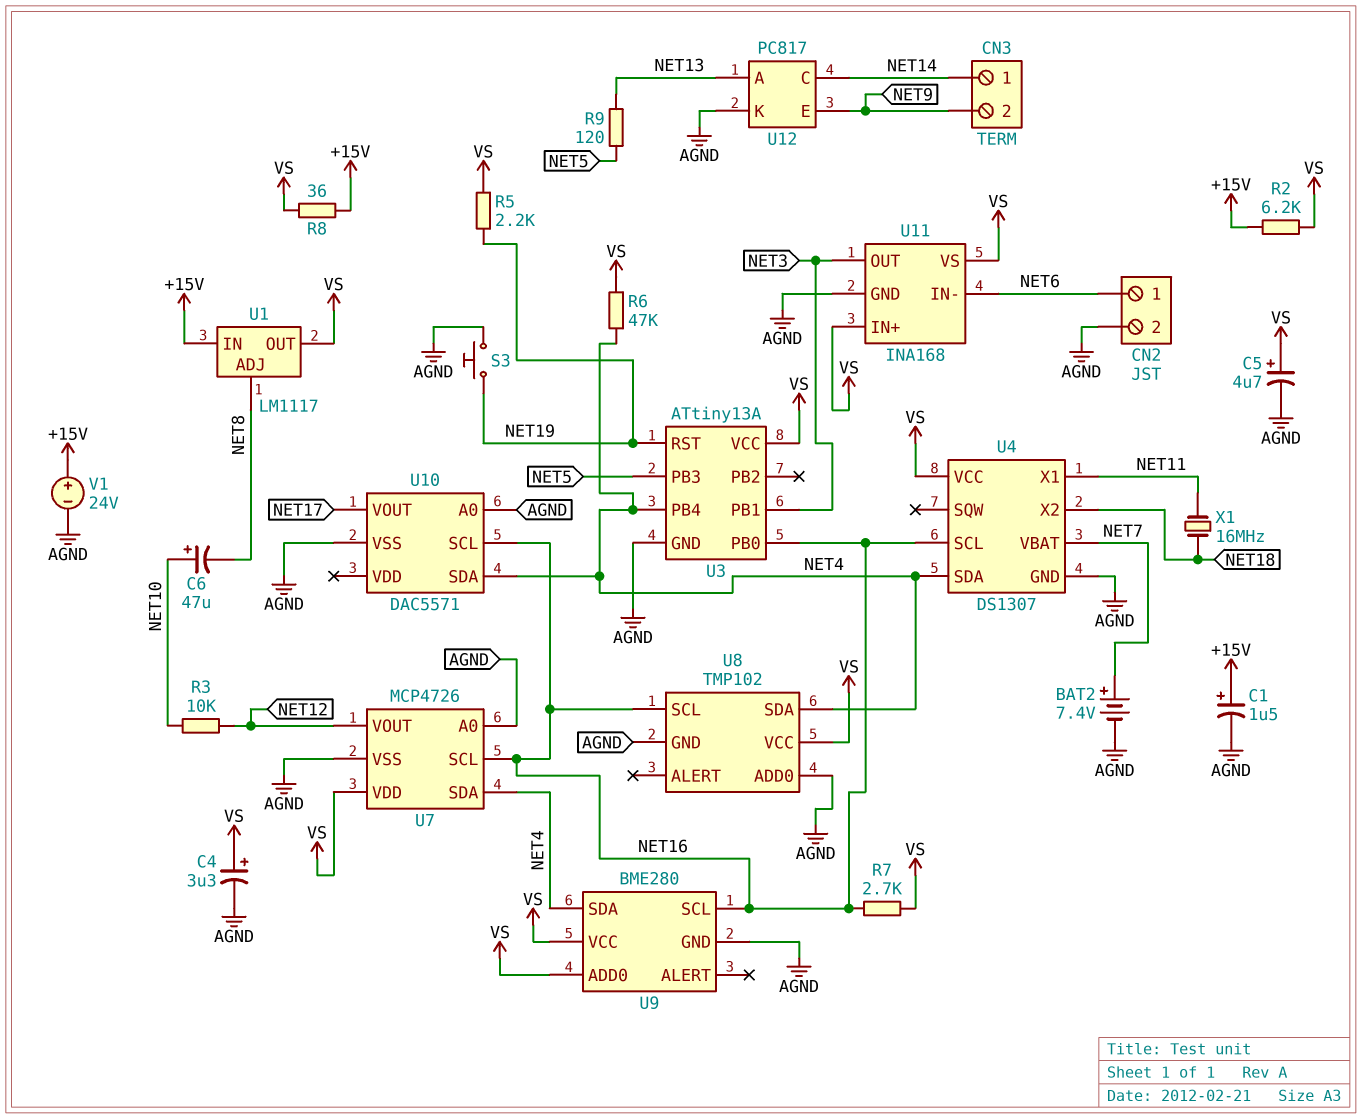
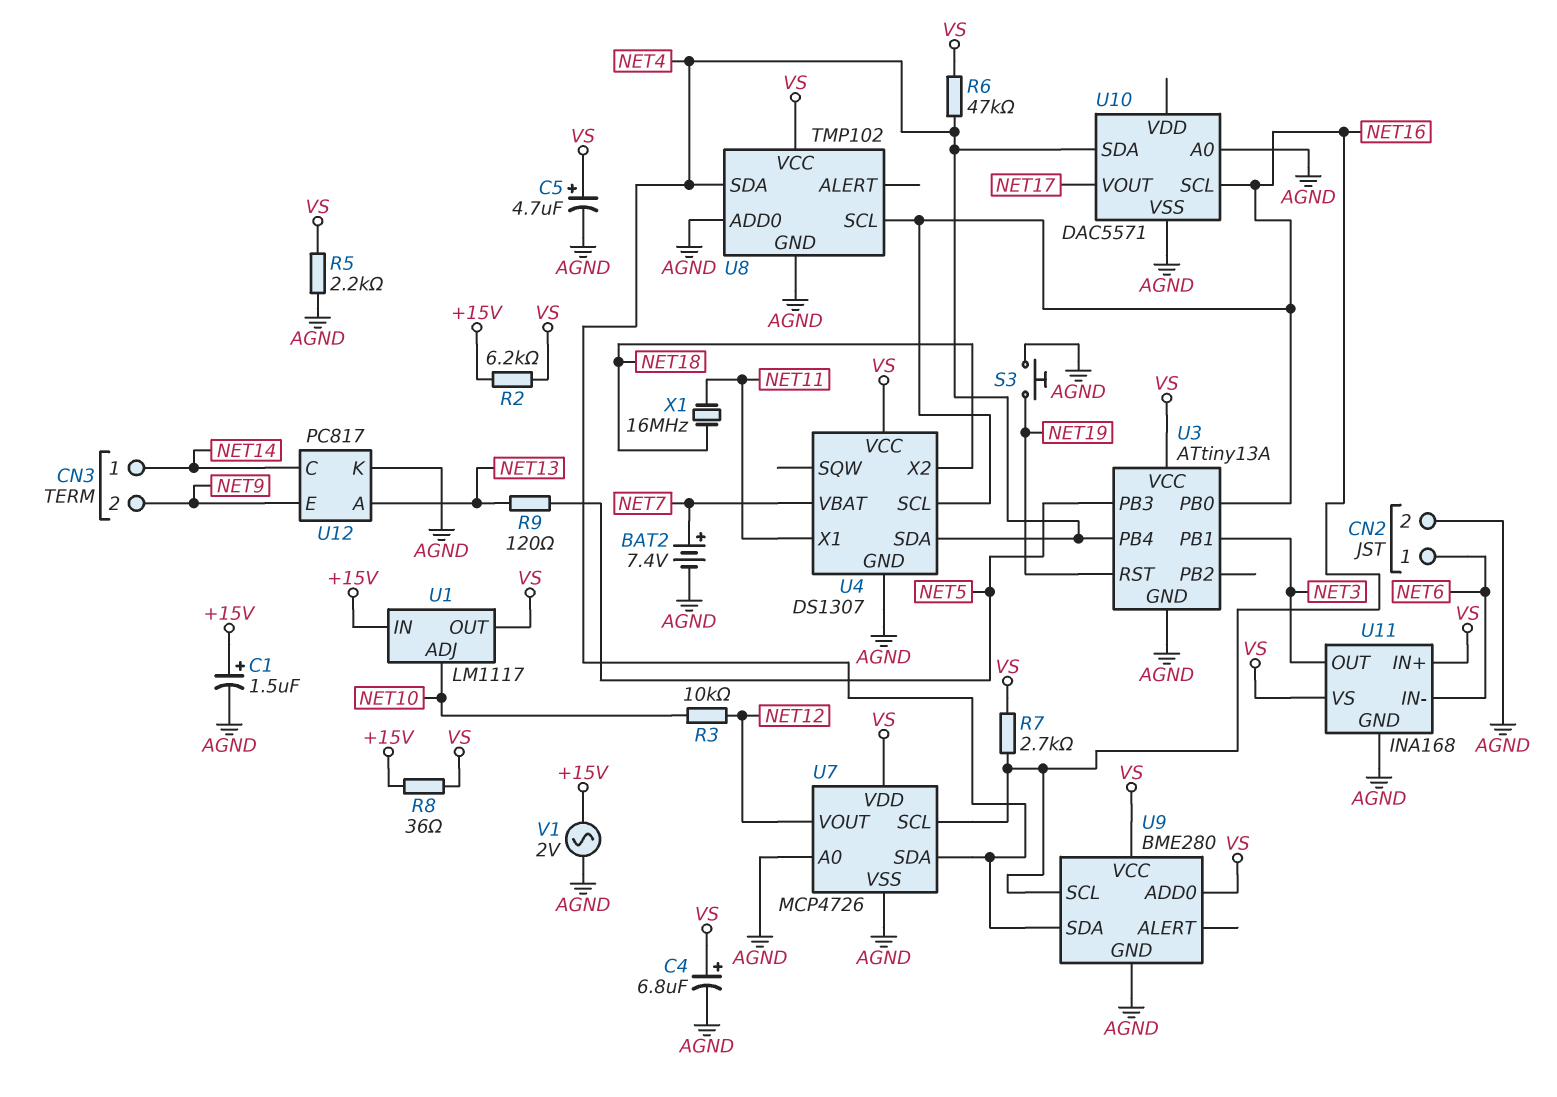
C4: 3.3uF (plus VS, minus AGND) -> 6.8uF (plus VS, minus AGND)
C6: 47uF (plus NET10, minus NET8) -> none
R5: 2.2k (NET19, VS) -> 2.2k (AGND, VS)
U1 pin ADJ: NET8 -> NET10
V1: 24V (plus +15V, minus AGND) -> AC 2V (+15V, AGND)

